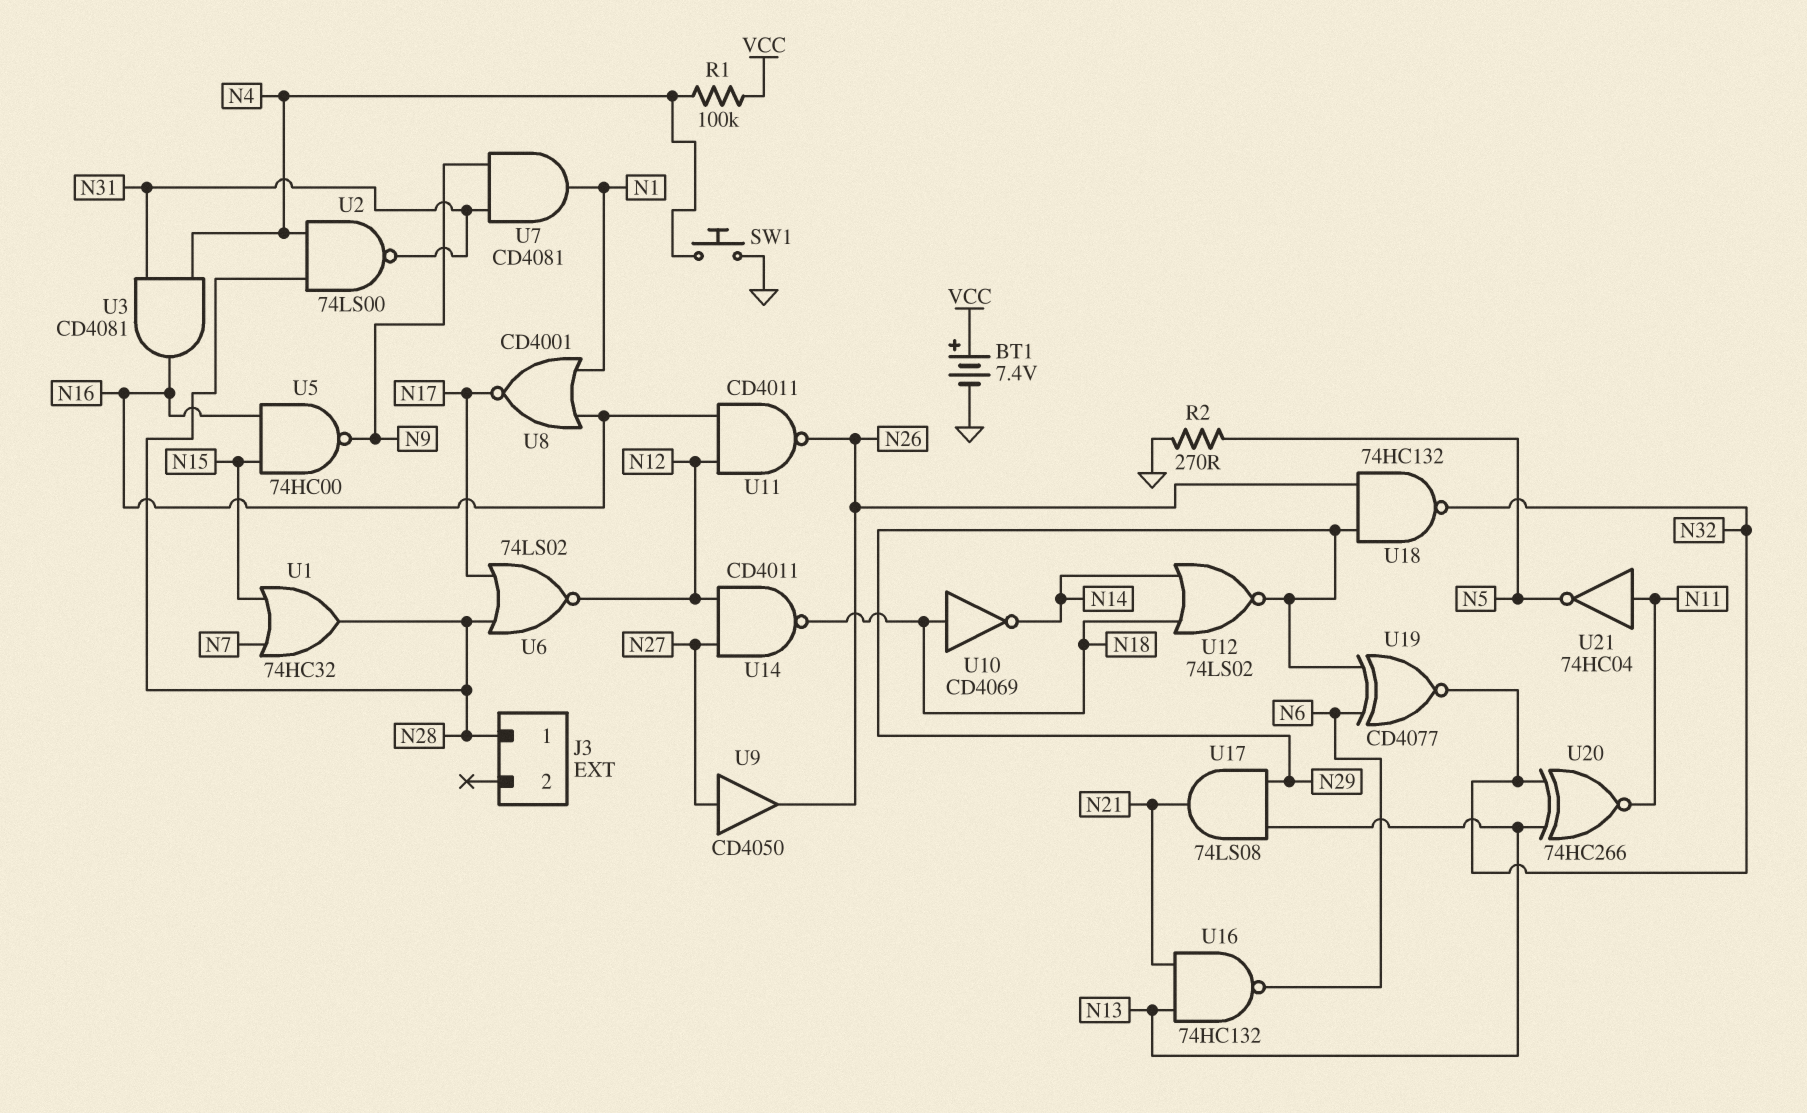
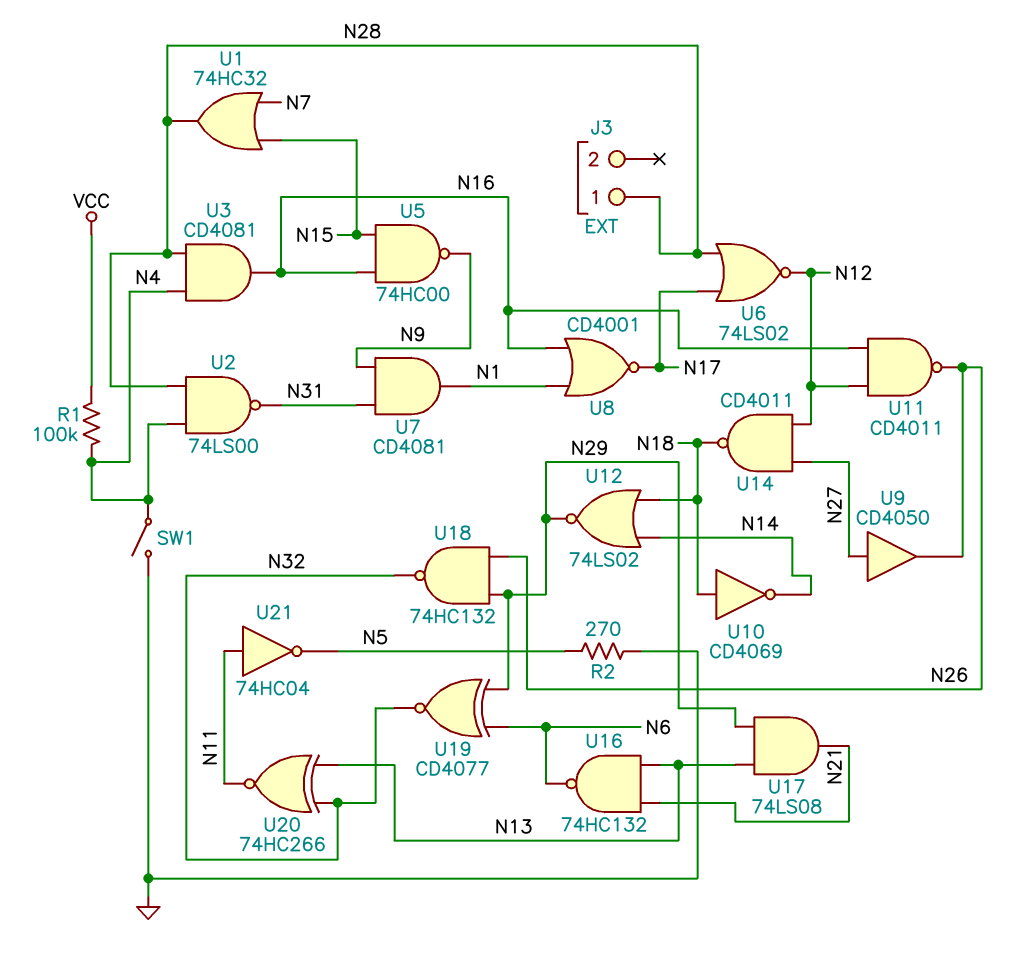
BT1: 7.4V (plus VCC, minus GND) -> none
SW1: button (GND, N4) -> switch (GND, N4)
U3: AND CD4081 (in N4, in N31, out N16) -> AND CD4081 (in N4, in N28, out N16)

